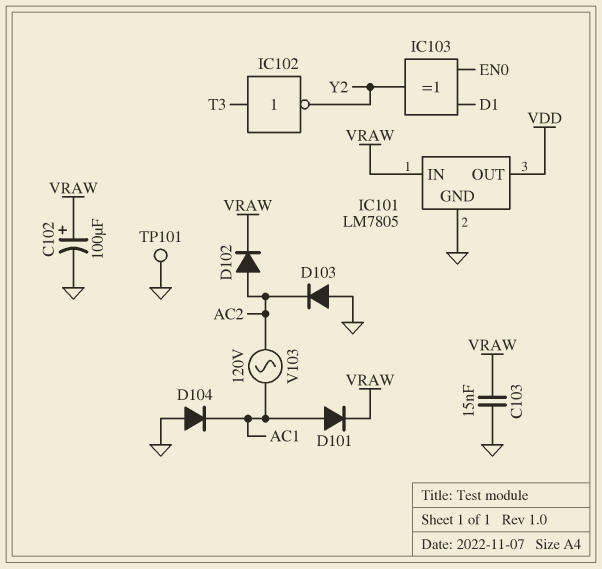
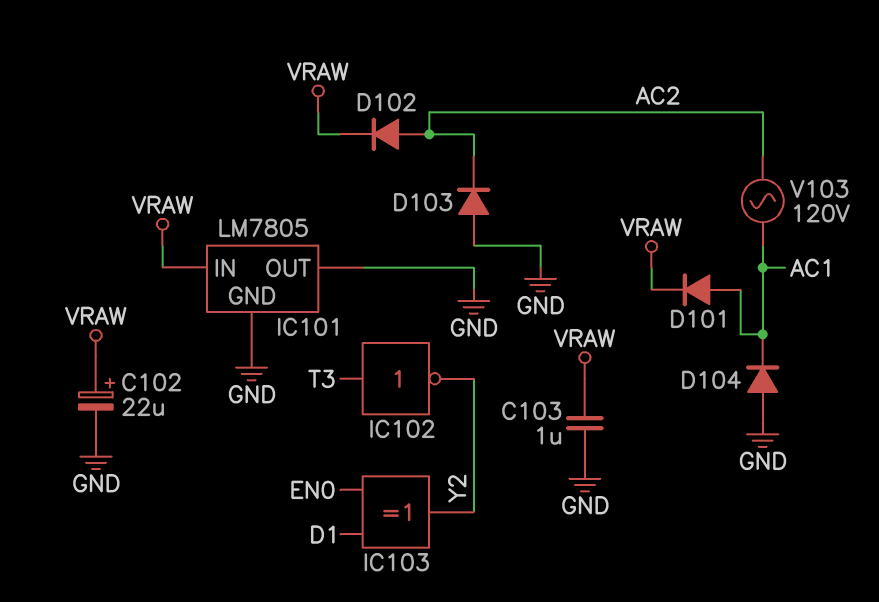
C102: 100uF (plus VRAW, minus GND) -> 22uF (plus VRAW, minus GND)
C103: 15nF (GND, VRAW) -> 1uF (GND, VRAW)
IC101 pin OUT: VDD -> GND
TP101: test point (GND) -> none

